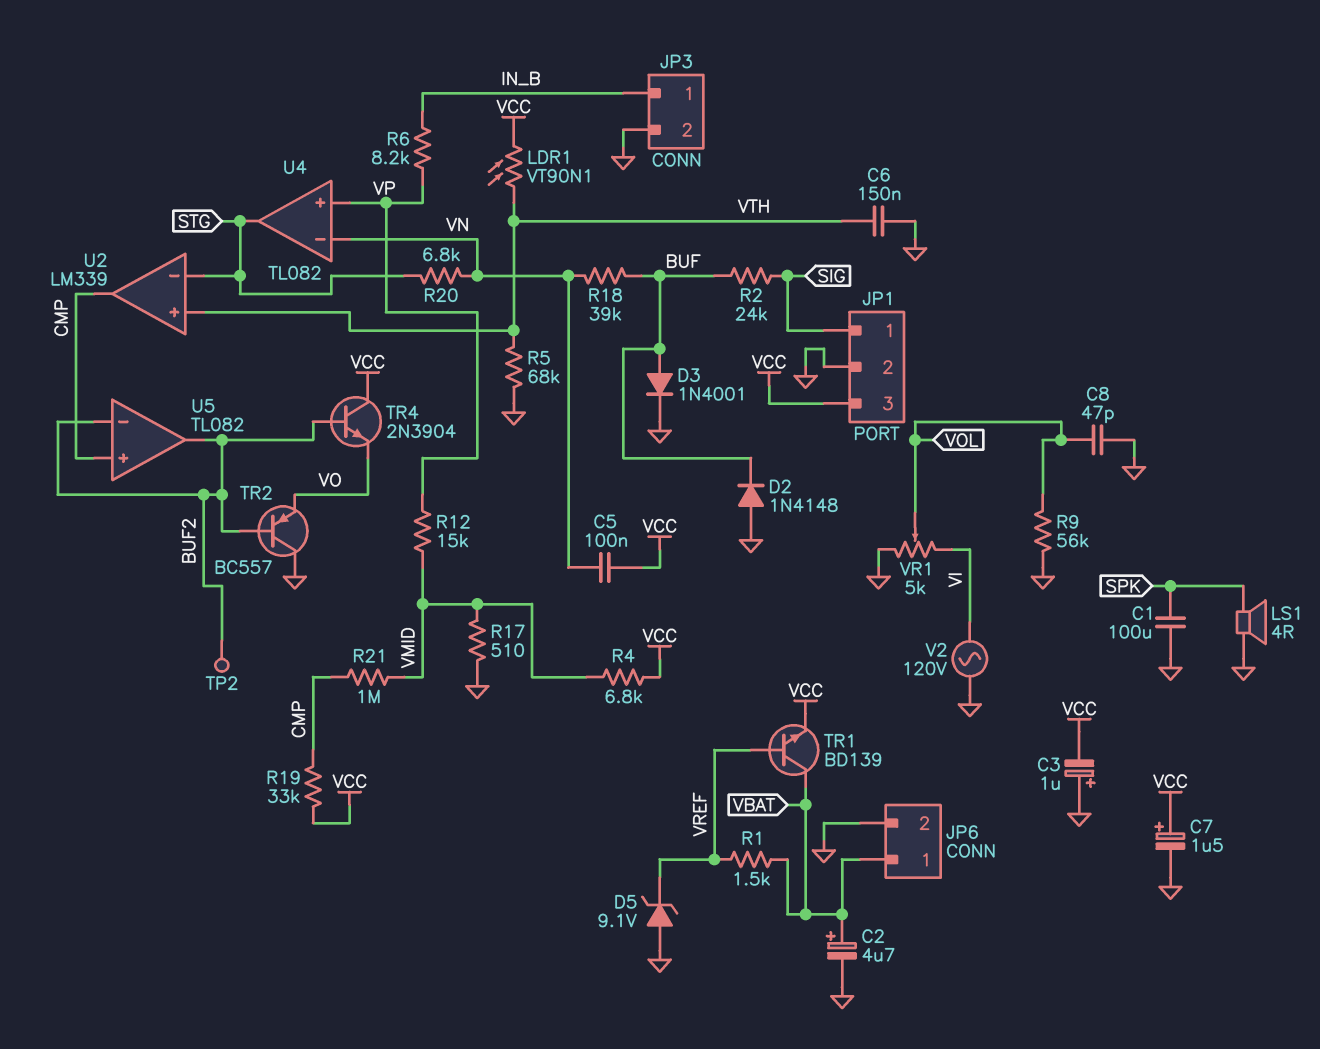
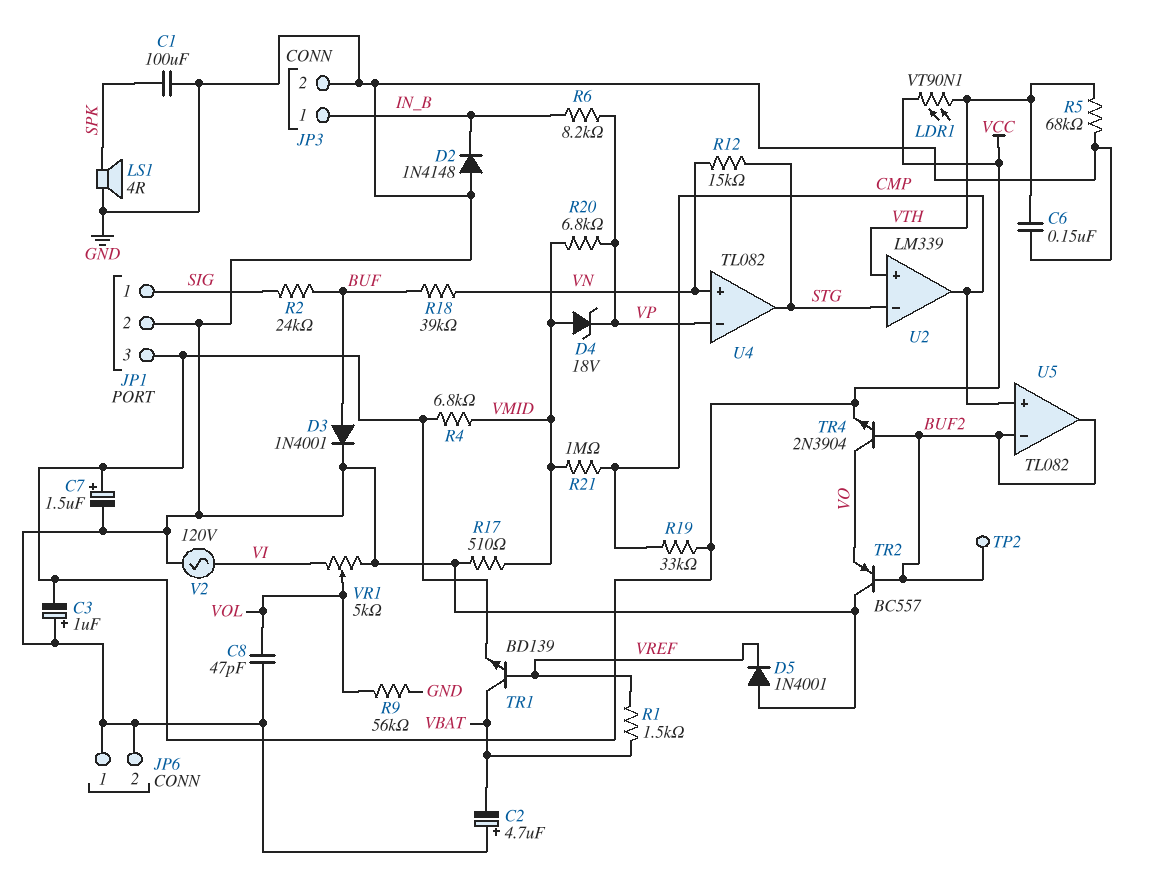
C2: 4.7uF (plus VBAT, minus GND) -> 4.7uF (plus GND, minus VBAT)
C5: 100nF (VCC, VN) -> none
D2: diode 1N4148 (A GND, K BUF) -> diode 1N4148 (A GND, K IN_B)
D4: none -> zener 18V (A VMID, K VP)
D5: zener 9.1V (A GND, K VREF) -> diode 1N4001 (A GND, K VREF)
JP6 pin 1: VBAT -> GND
R12: 15k (VMID, VP) -> 15k (STG, VN)
R20: 6.8k (STG, VN) -> 6.8k (VMID, VP)
TR4: NPN 2N3904 (B BUF2, C VCC, E VO) -> NPN 2N3904 (B BUF2, C VO, E VCC)
U4 pin in+: VP -> VN
U4 pin in-: VN -> VP

